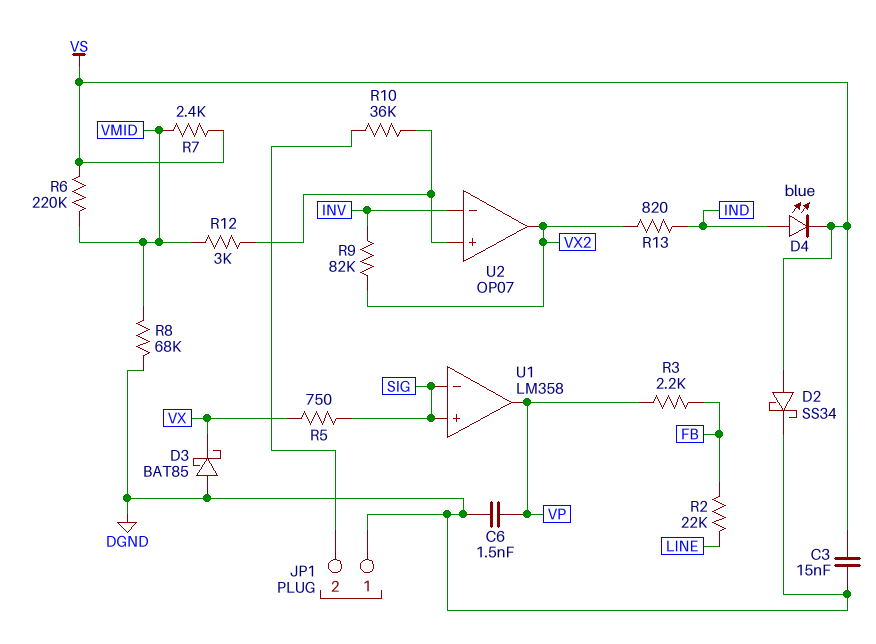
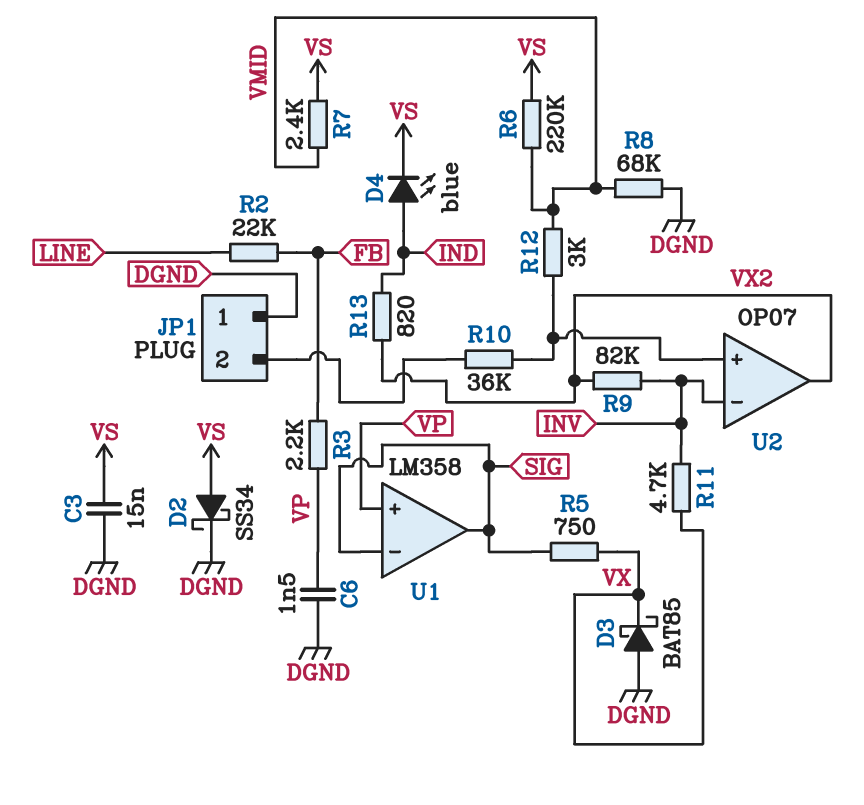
R11: none -> 4.7k (INV, VX)
U1 pin in+: SIG -> VP
U1 pin out: VP -> SIG

